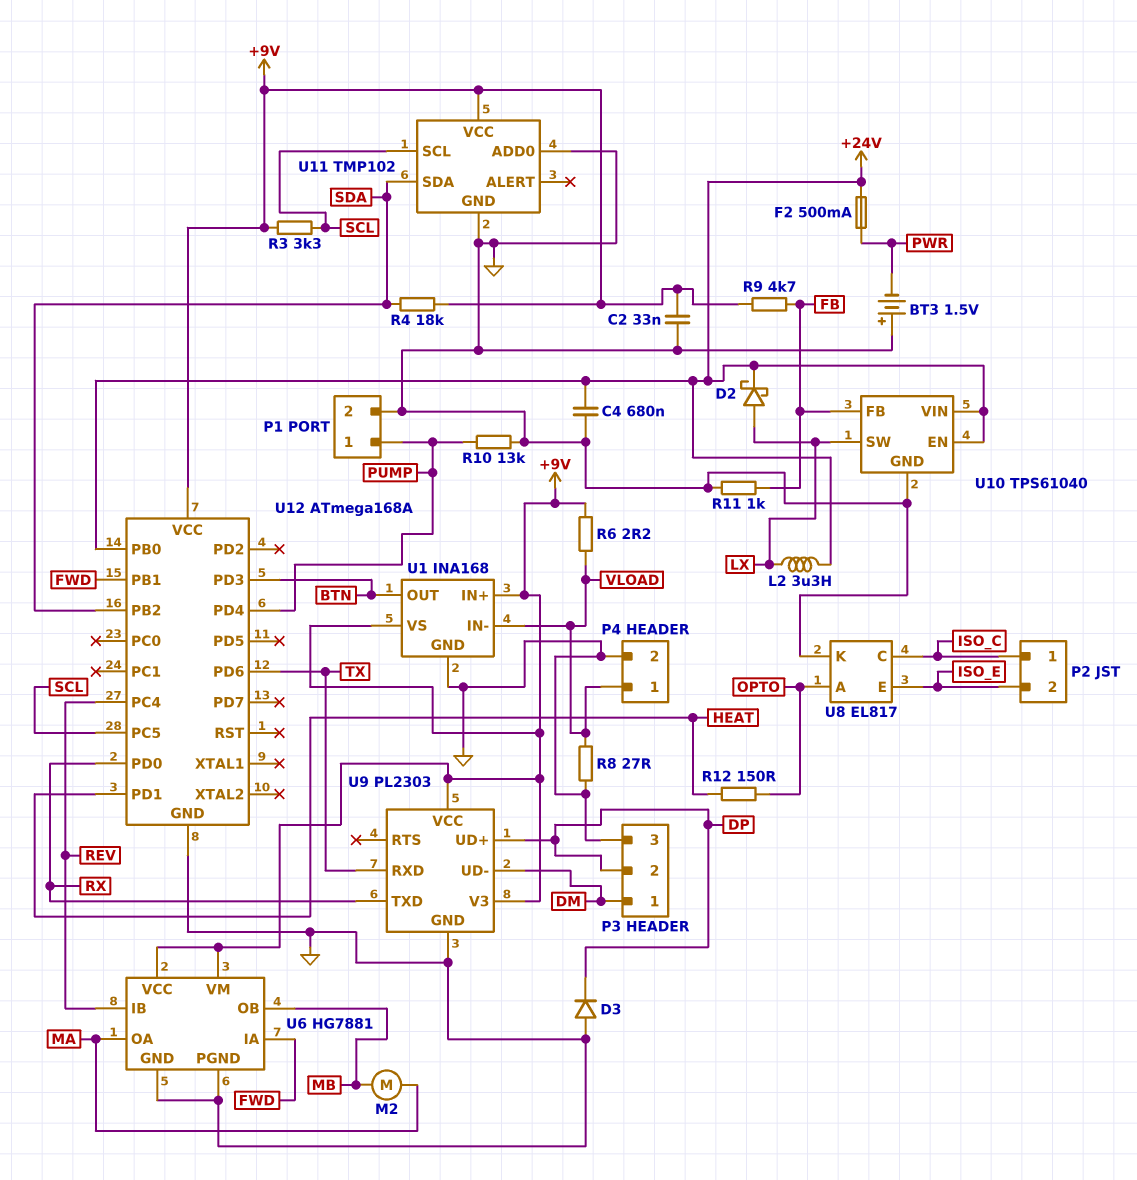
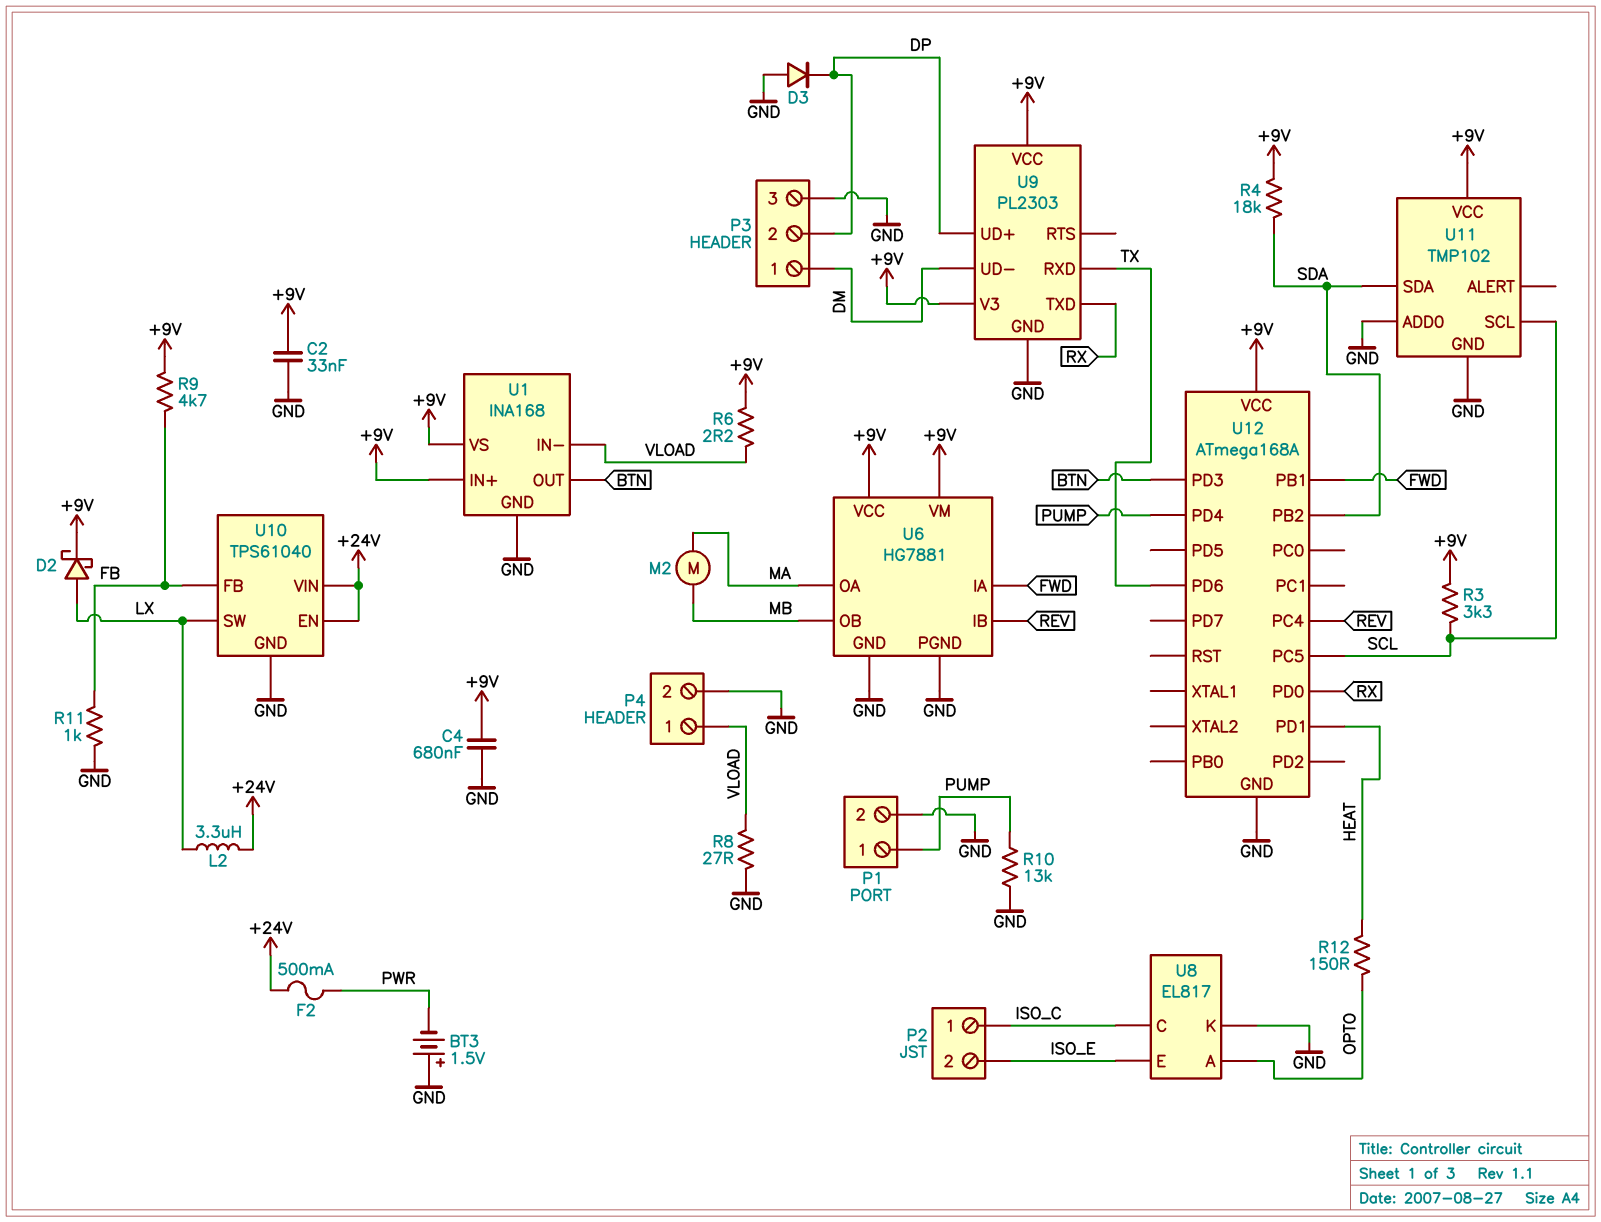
C4: 680nF (+24V, GND) -> 680nF (+9V, GND)
D2: schottky (A LX, K +24V) -> schottky (A LX, K +9V)
U12 pin PB0: +24V -> none

